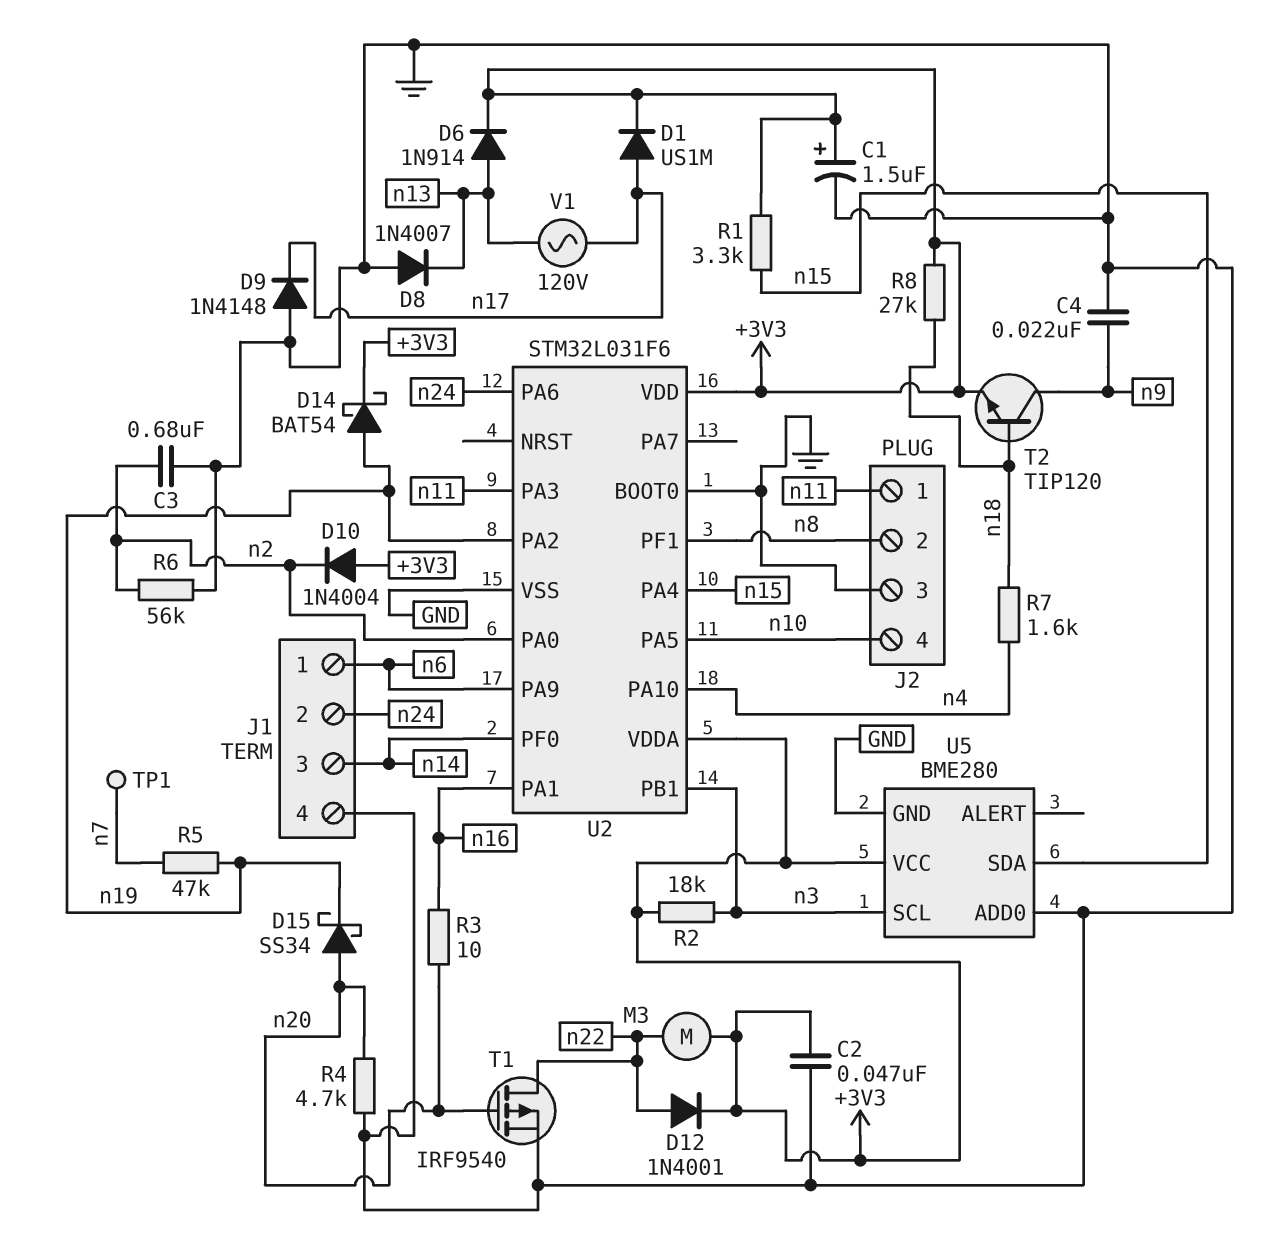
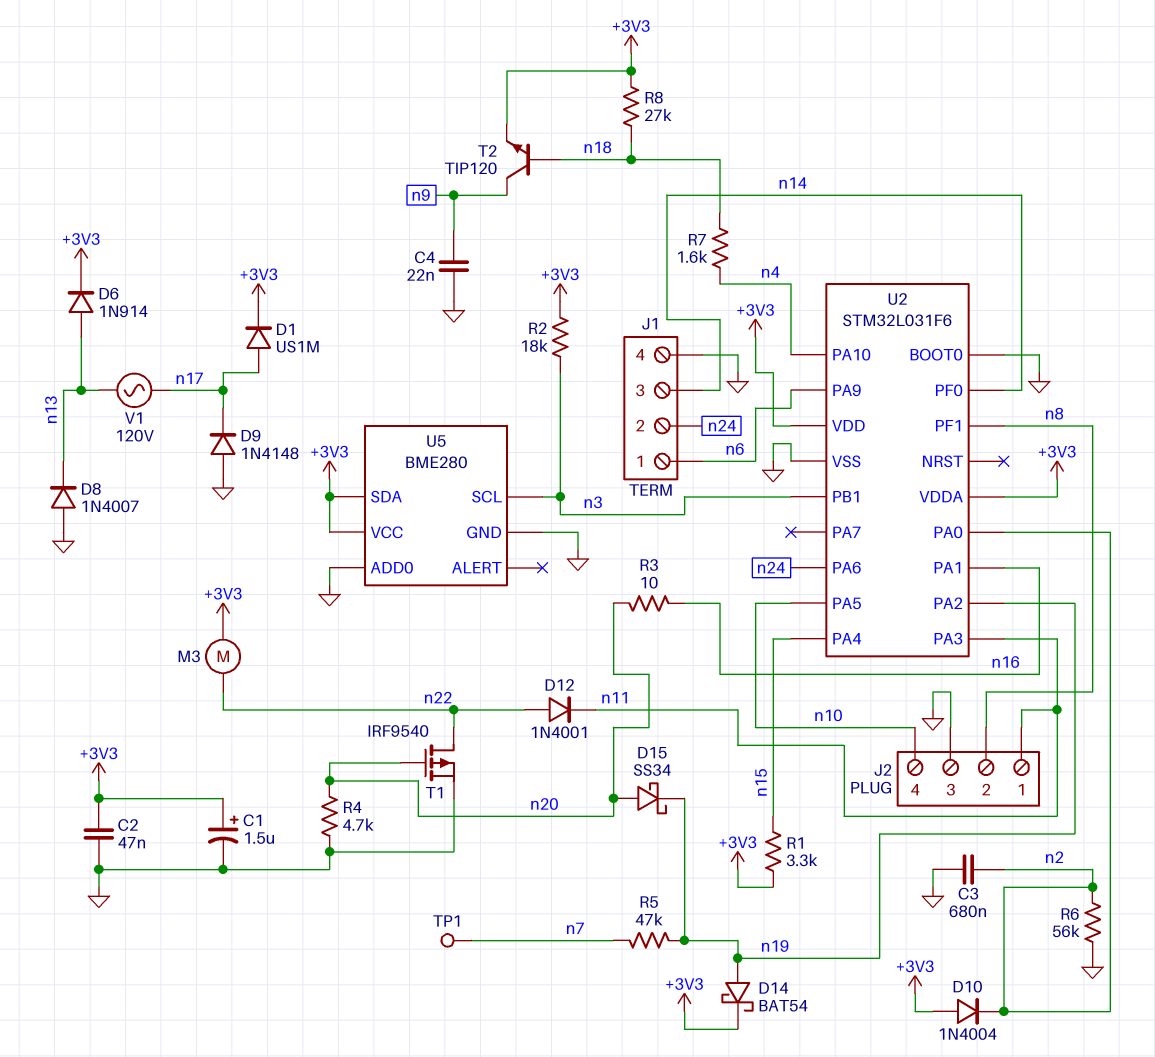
D12: diode 1N4001 (A n22, K +3V3) -> diode 1N4001 (A n22, K n11)
U5 pin SDA: n15 -> +3V3

